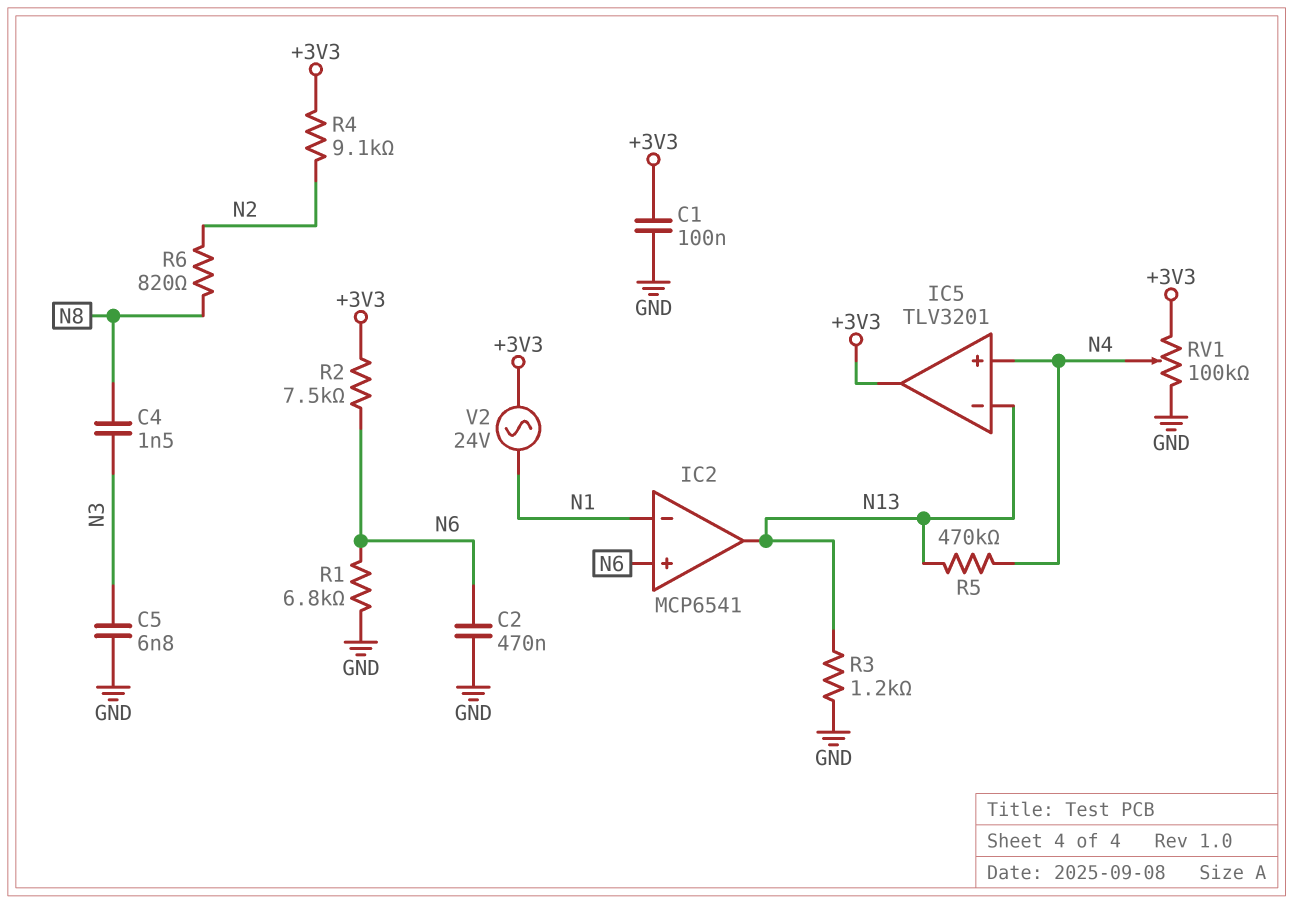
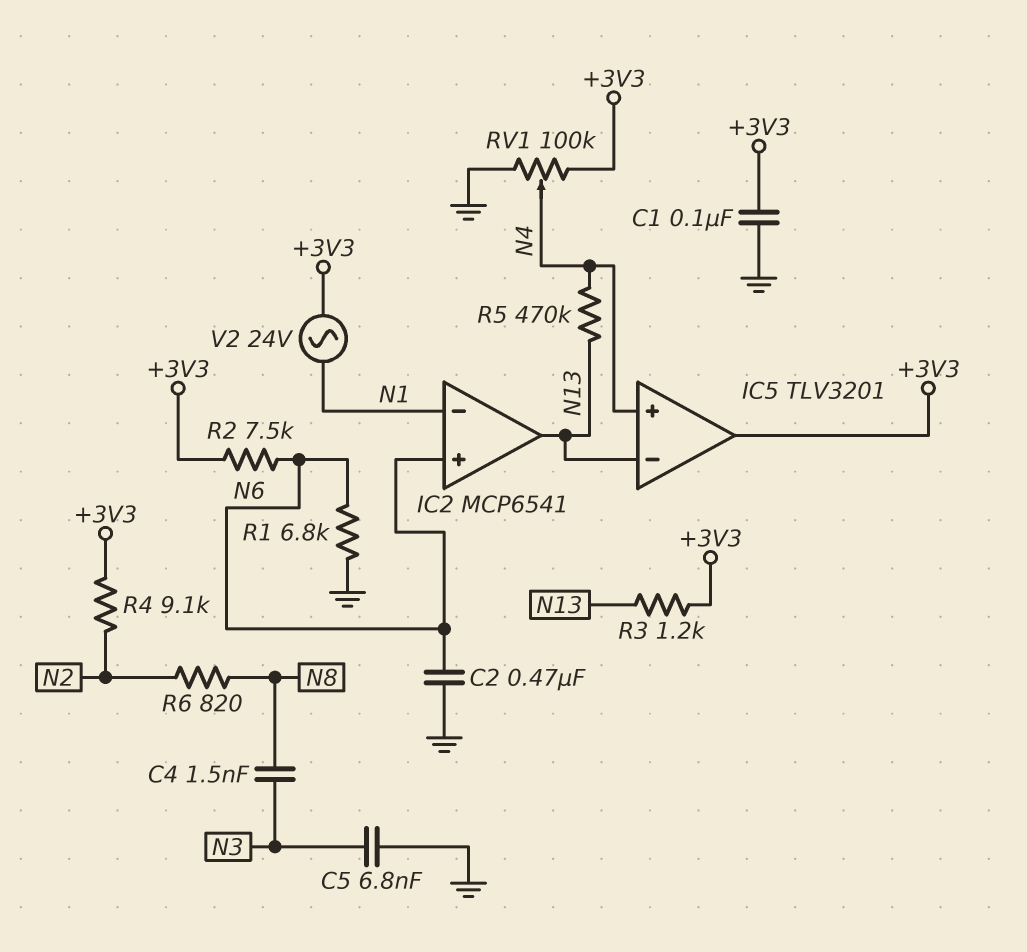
R3: 1.2k (GND, N13) -> 1.2k (+3V3, N13)

